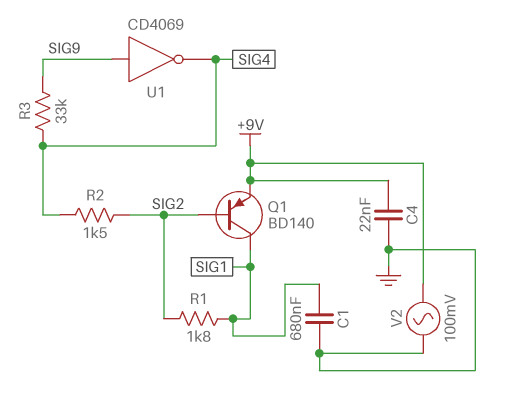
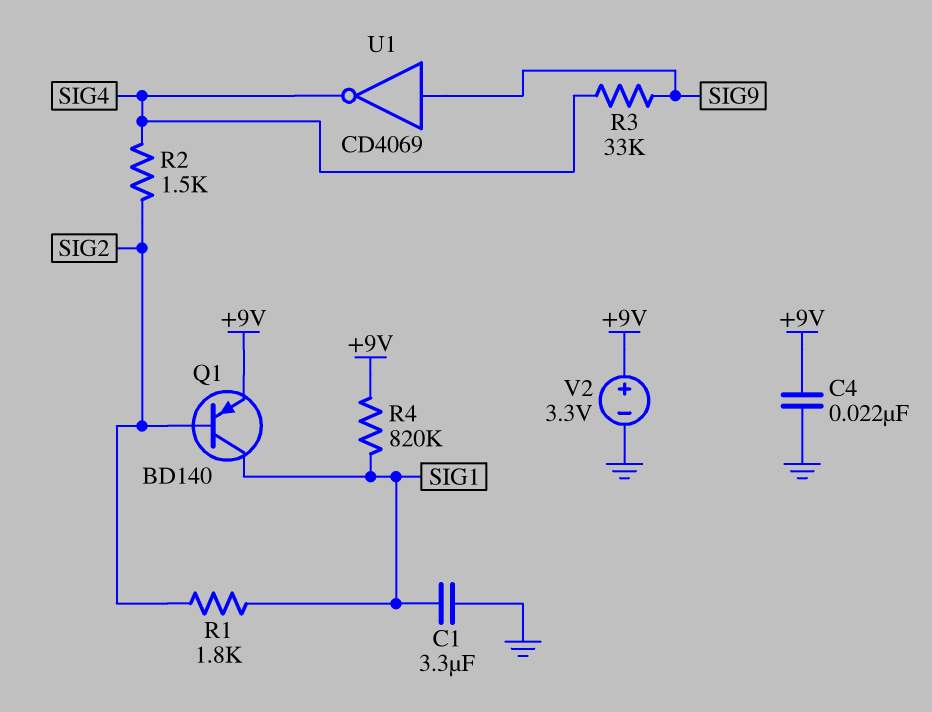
C1: 680nF (GND, SIG1) -> 3.3uF (GND, SIG1)
R4: none -> 820k (+9V, SIG1)
V2: AC 100mV (+9V, GND) -> 3.3V (plus +9V, minus GND)

